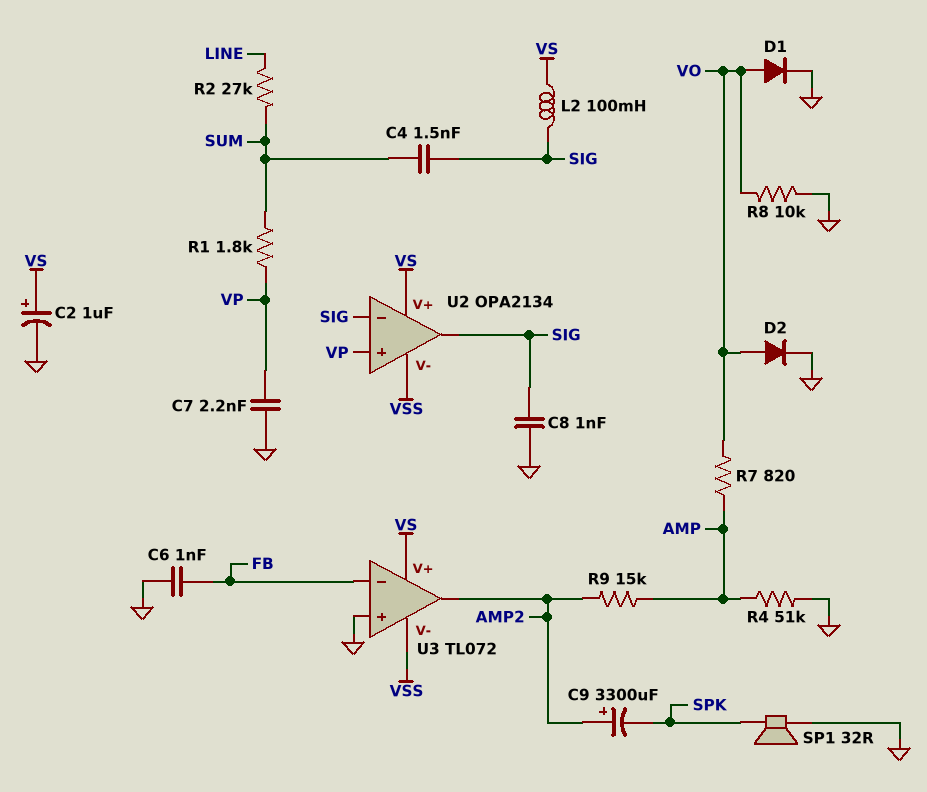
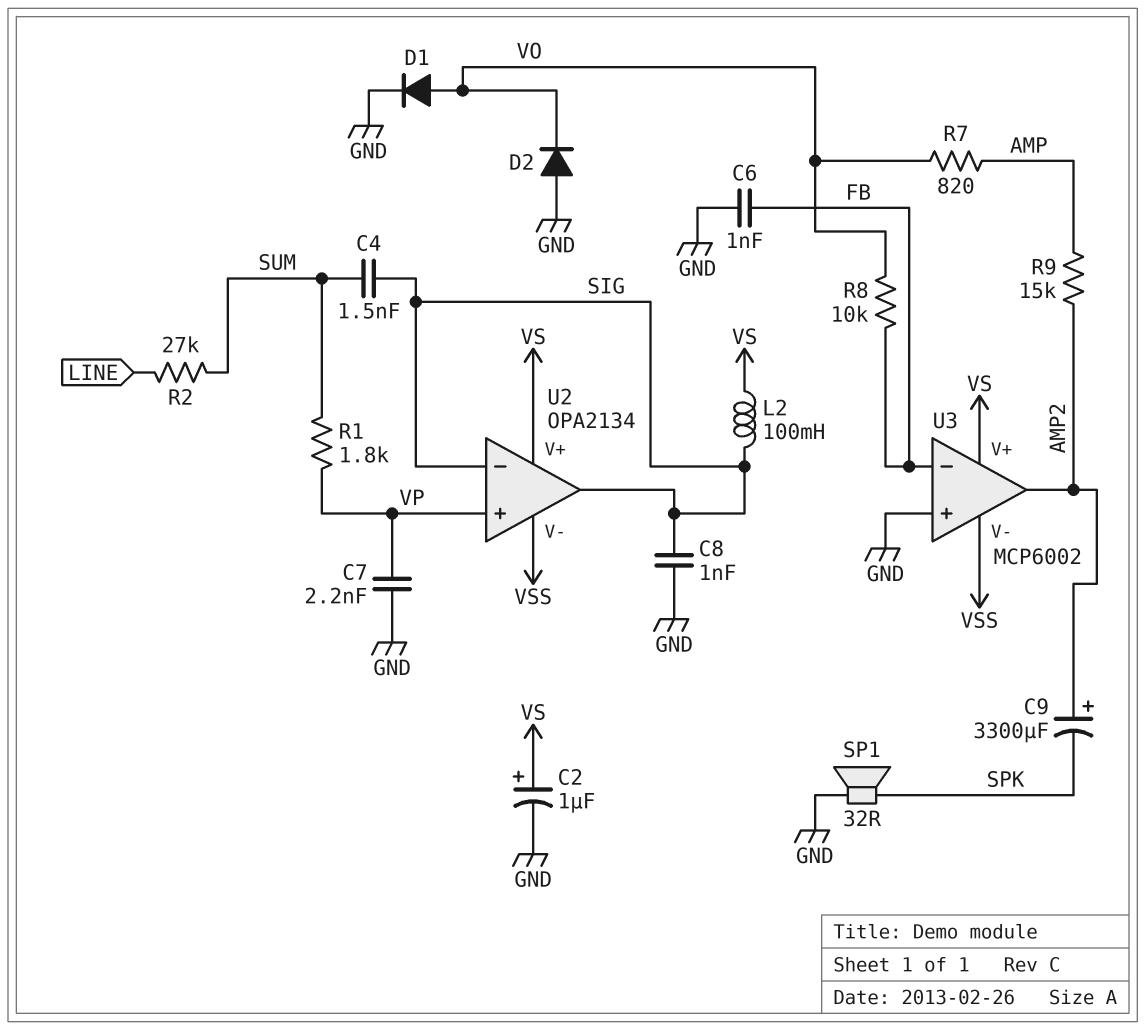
D2: diode (A VO, K GND) -> diode (A GND, K VO)
R4: 51k (AMP, GND) -> none
R8: 10k (GND, VO) -> 10k (FB, VO)
U3: TL072 -> MCP6002

